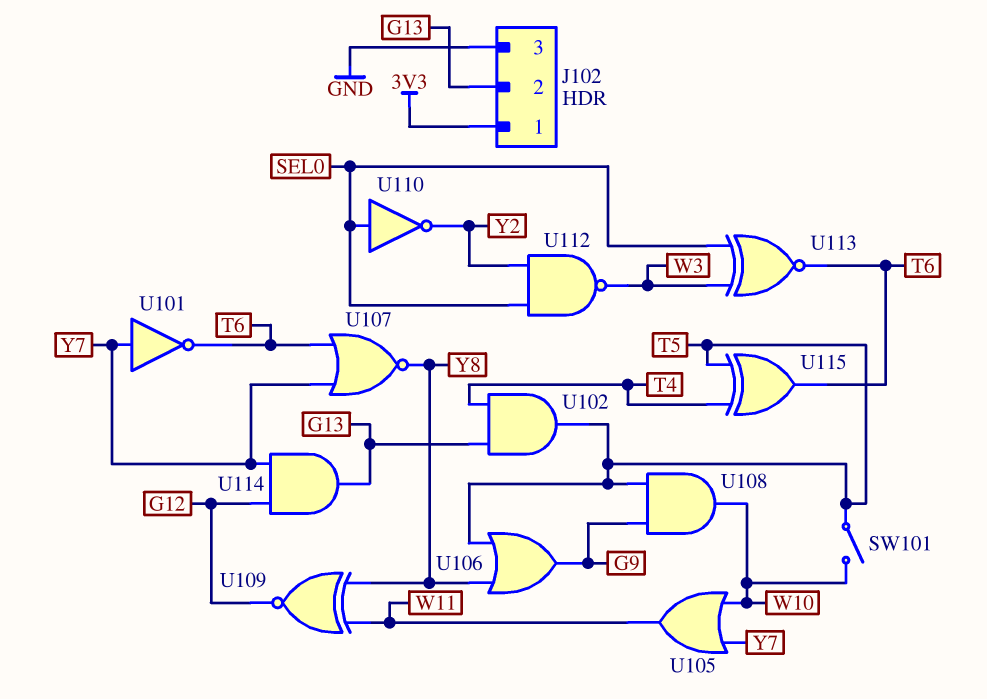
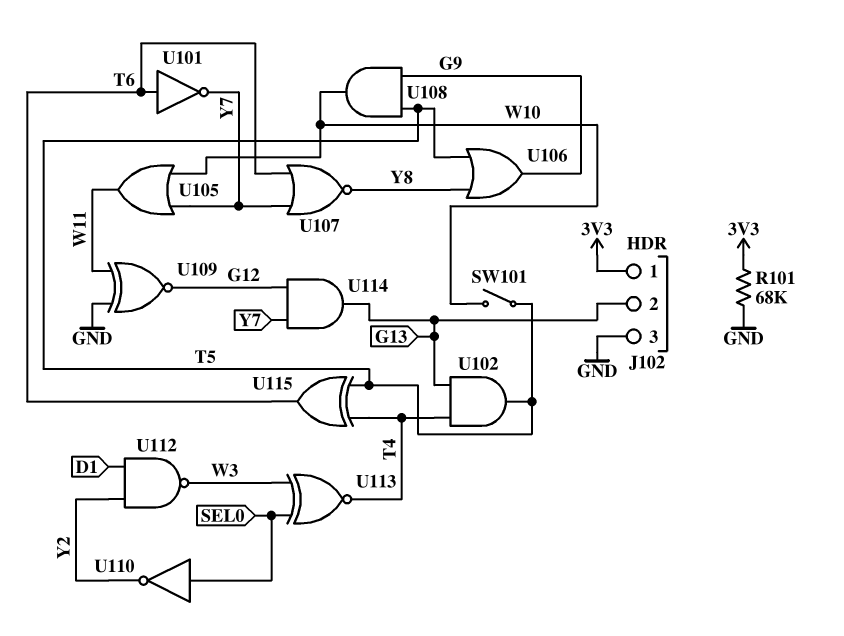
R101: none -> 68k (3V3, GND)
U101: NOT (in Y7, out T6) -> NOT (in T6, out Y7)
U109: XNOR (in W11, in Y8, out G12) -> XNOR (in GND, in W11, out G12)
U112: NAND (in SEL0, in Y2, out W3) -> NAND (in D1, in Y2, out W3)
U113: XNOR (in SEL0, in W3, out T6) -> XNOR (in SEL0, in W3, out T4)

